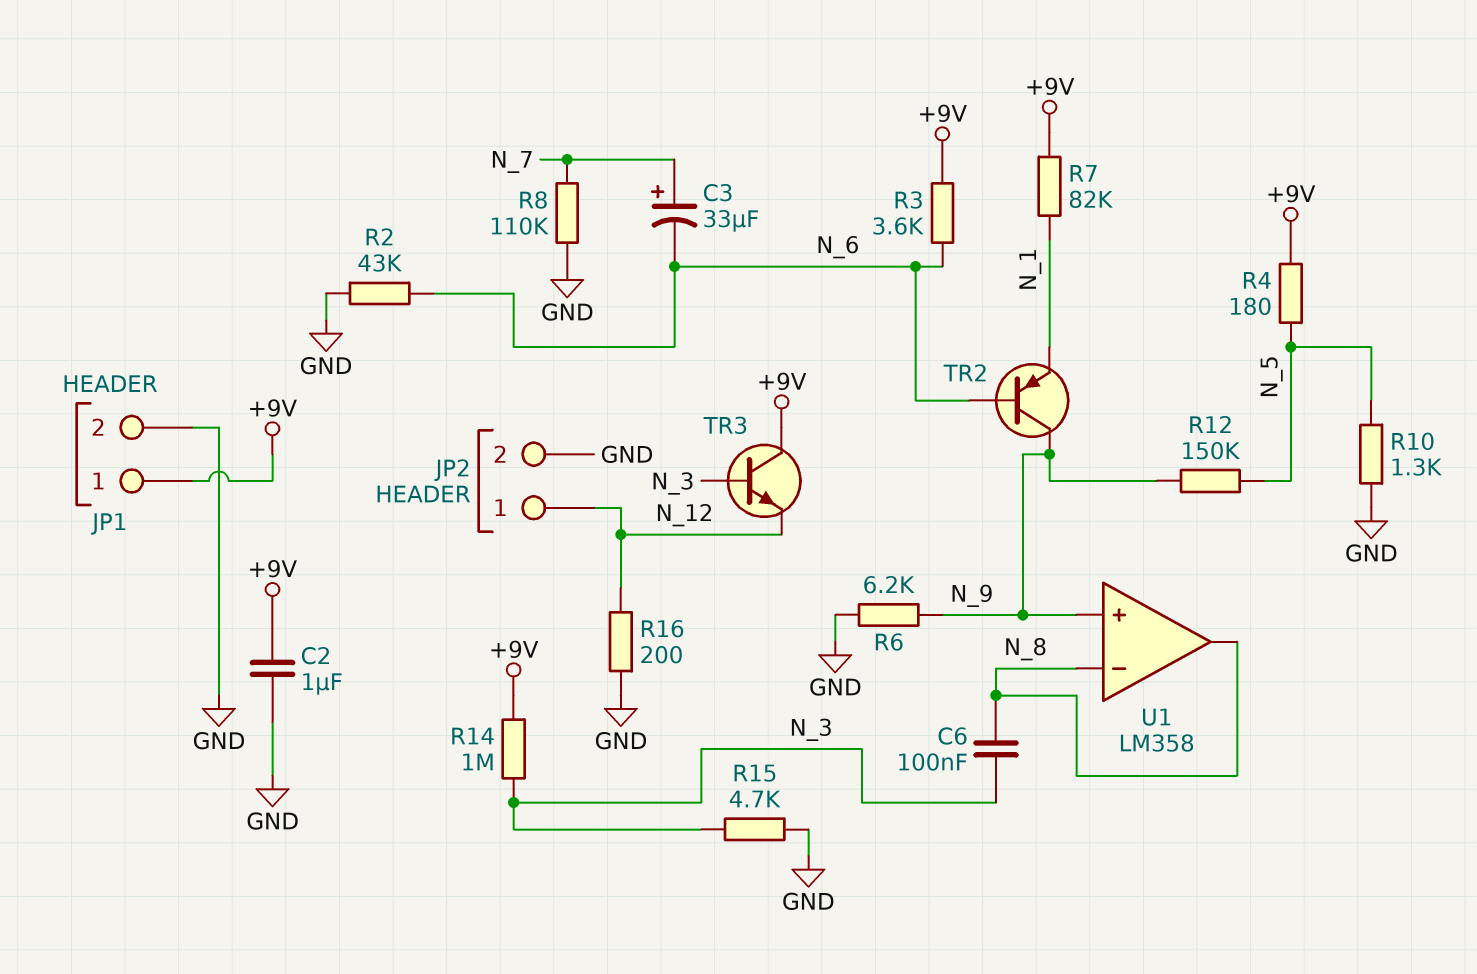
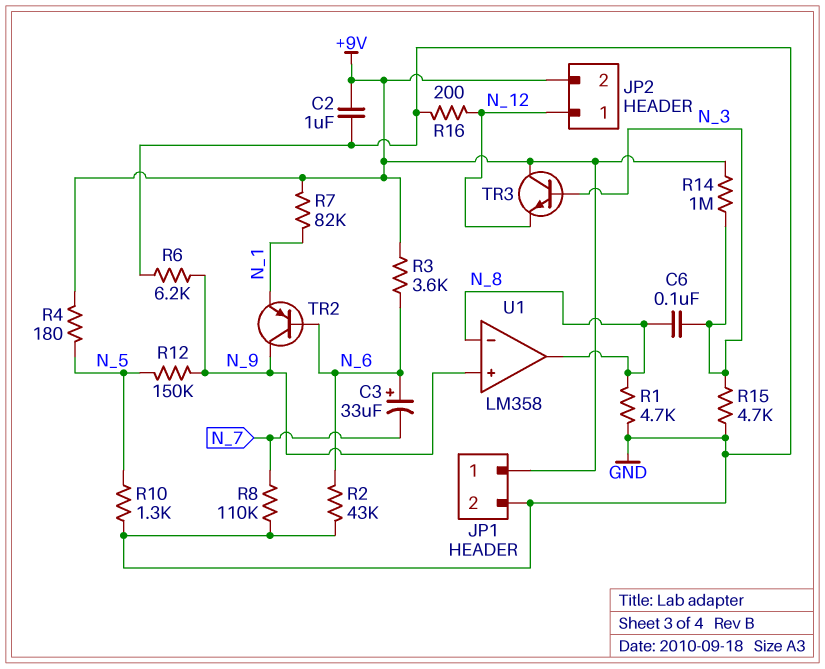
C3: 33uF (plus N_7, minus N_6) -> 33uF (plus N_6, minus N_7)
JP2 pin 2: GND -> +9V
R1: none -> 4.7k (GND, N_8)

